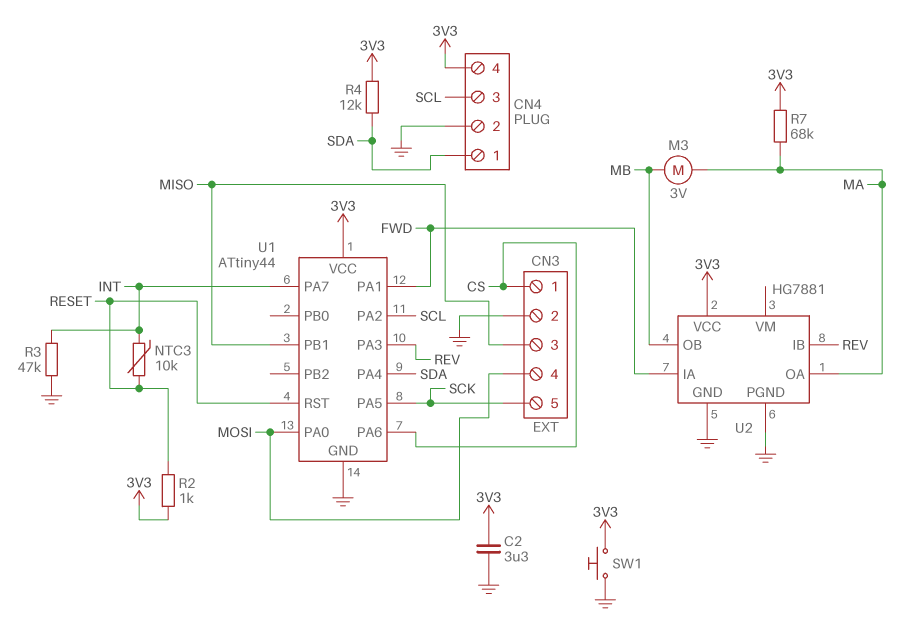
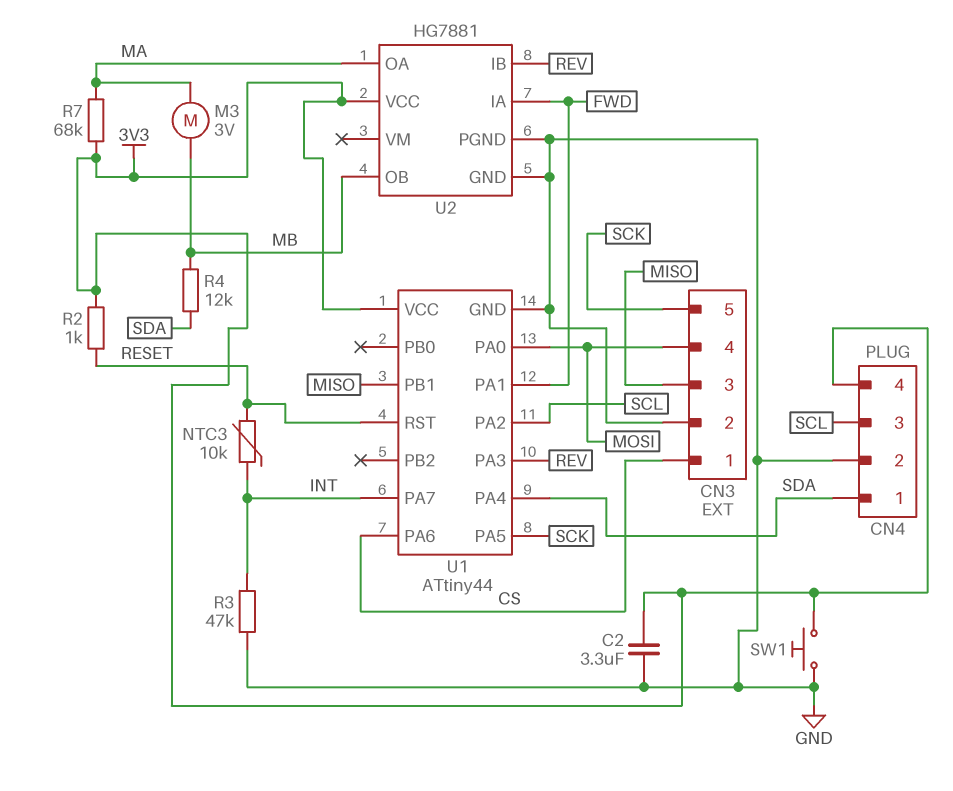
R4: 12k (3V3, SDA) -> 12k (MB, SDA)

